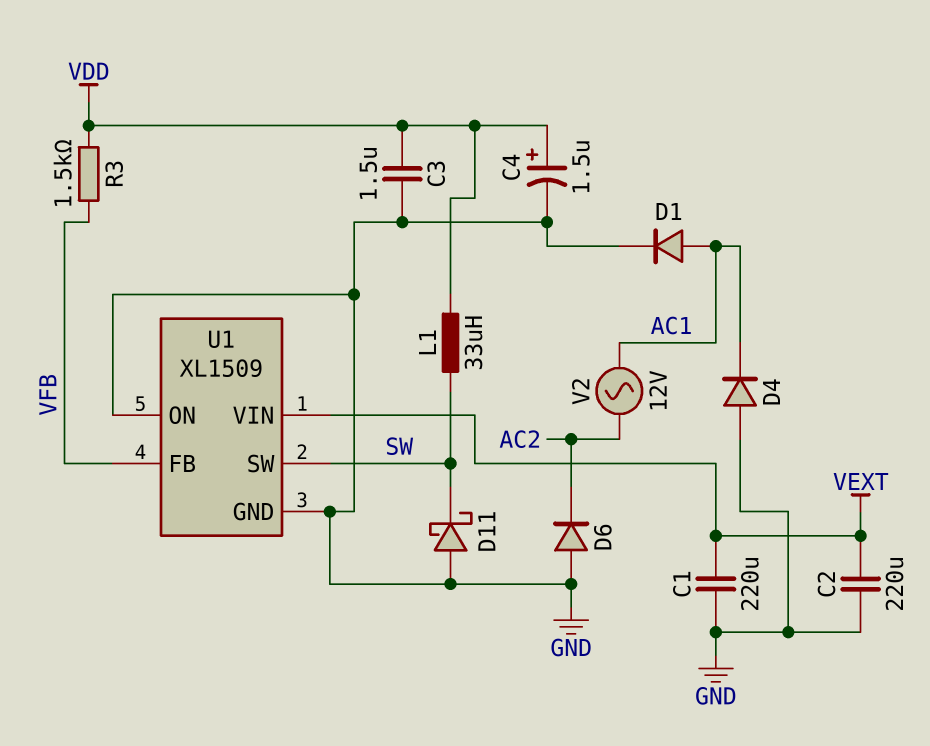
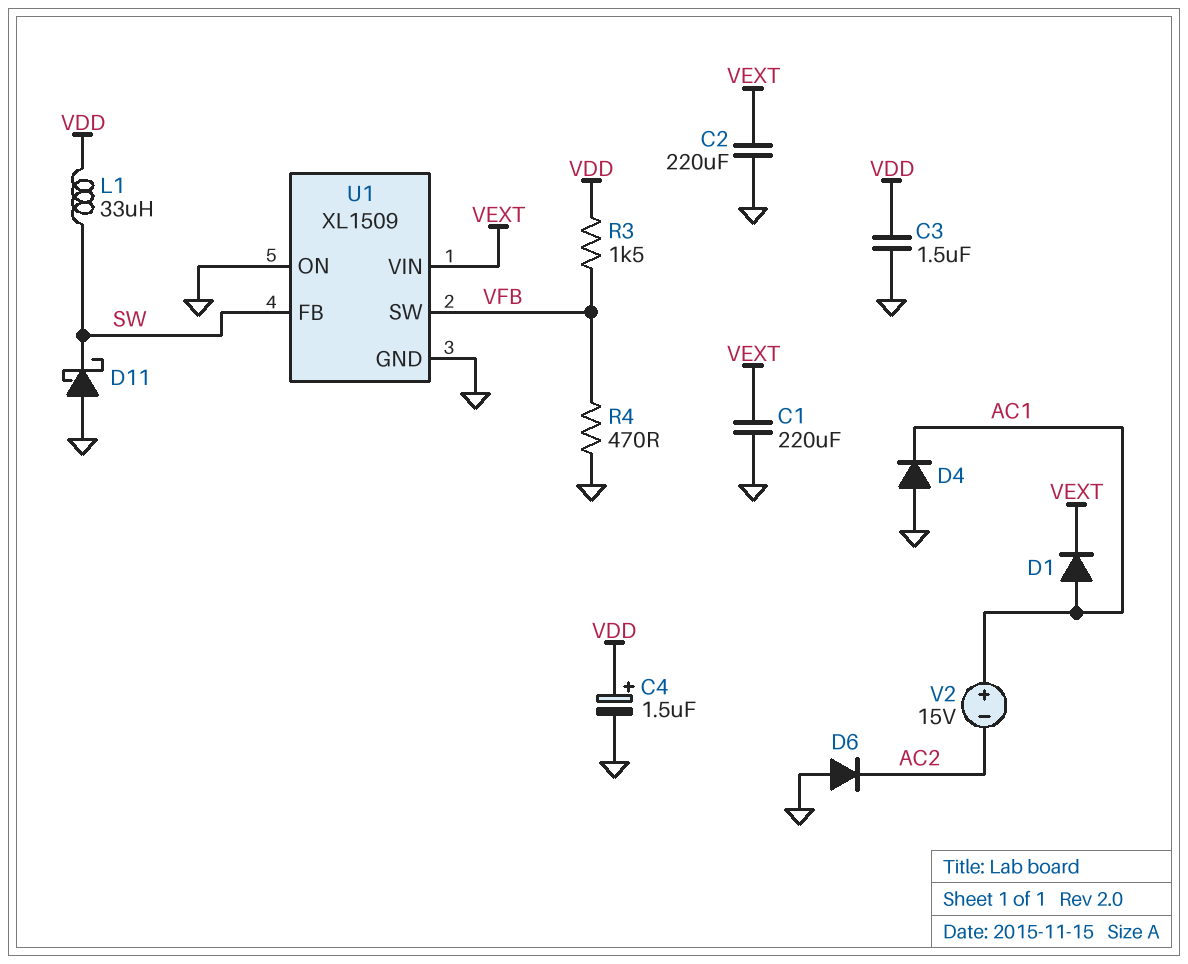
D1: diode (A AC1, K GND) -> diode (A AC1, K VEXT)
R4: none -> 470 (GND, VFB)
U1 pin FB: VFB -> SW
U1 pin SW: SW -> VFB
V2: AC 12V (AC1, AC2) -> 15V (plus AC1, minus AC2)

